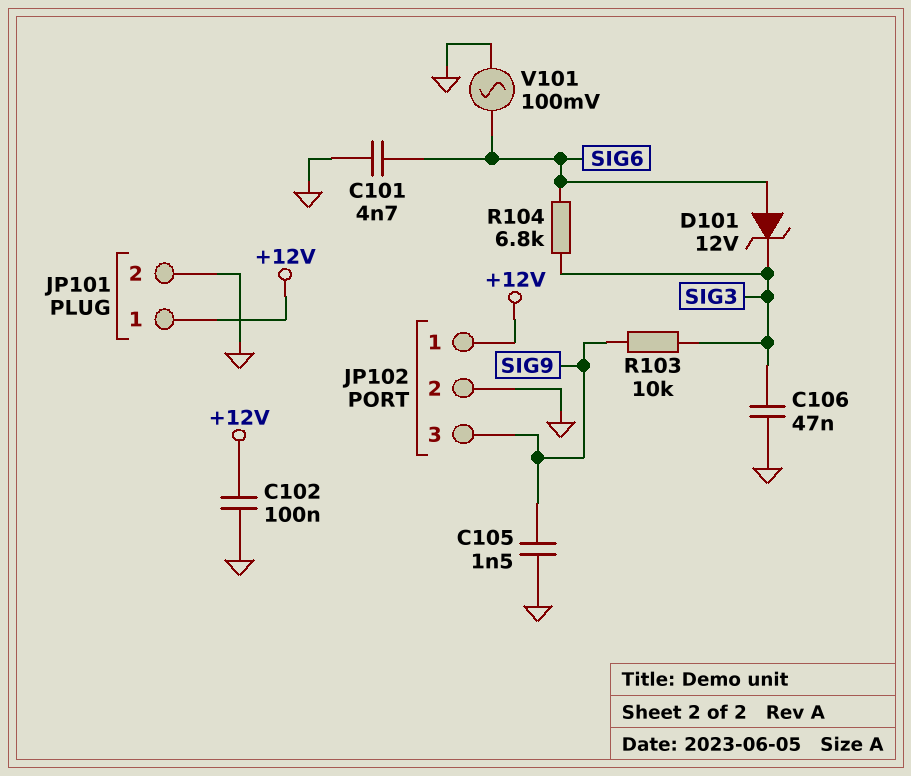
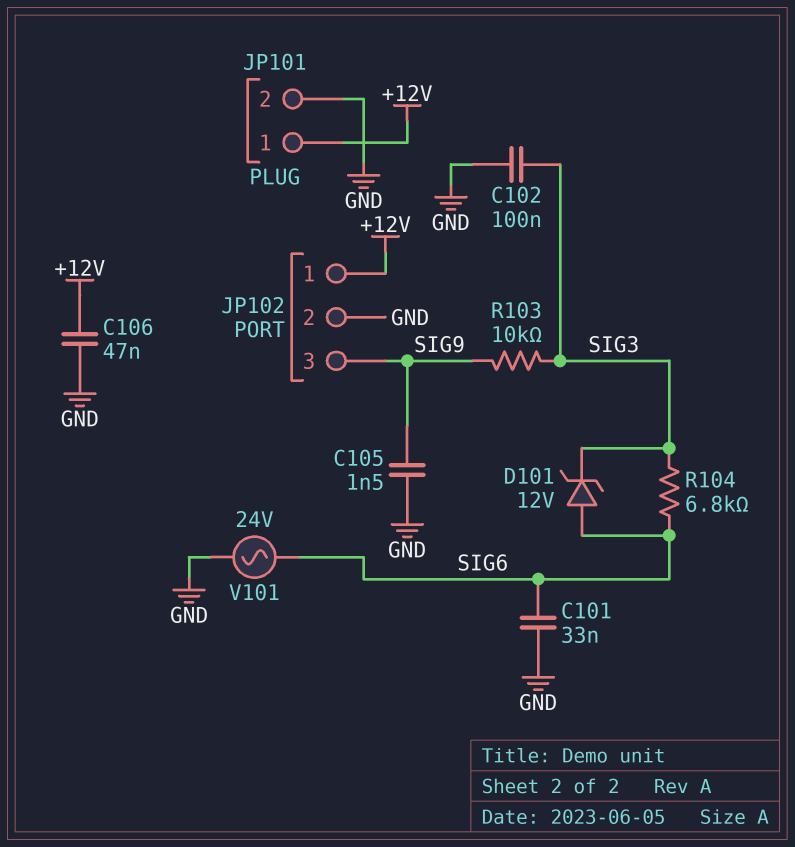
C101: 4.7nF (GND, SIG6) -> 33nF (GND, SIG6)
C102: 100nF (+12V, GND) -> 100nF (GND, SIG3)
C106: 47nF (GND, SIG3) -> 47nF (+12V, GND)
V101: AC 100mV (GND, SIG6) -> AC 24V (GND, SIG6)

